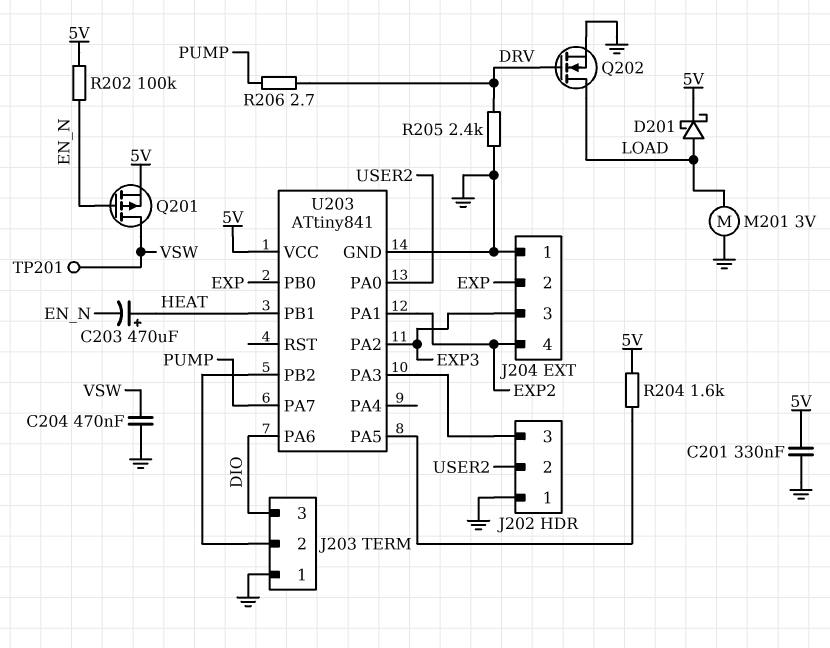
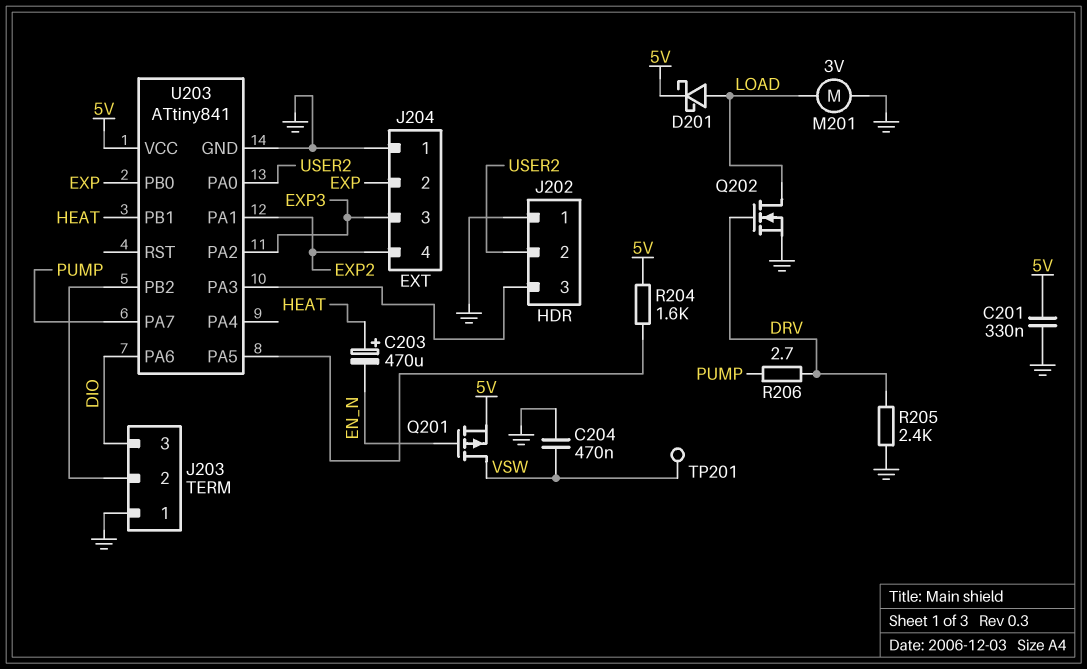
R202: 100k (5V, EN_N) -> none

